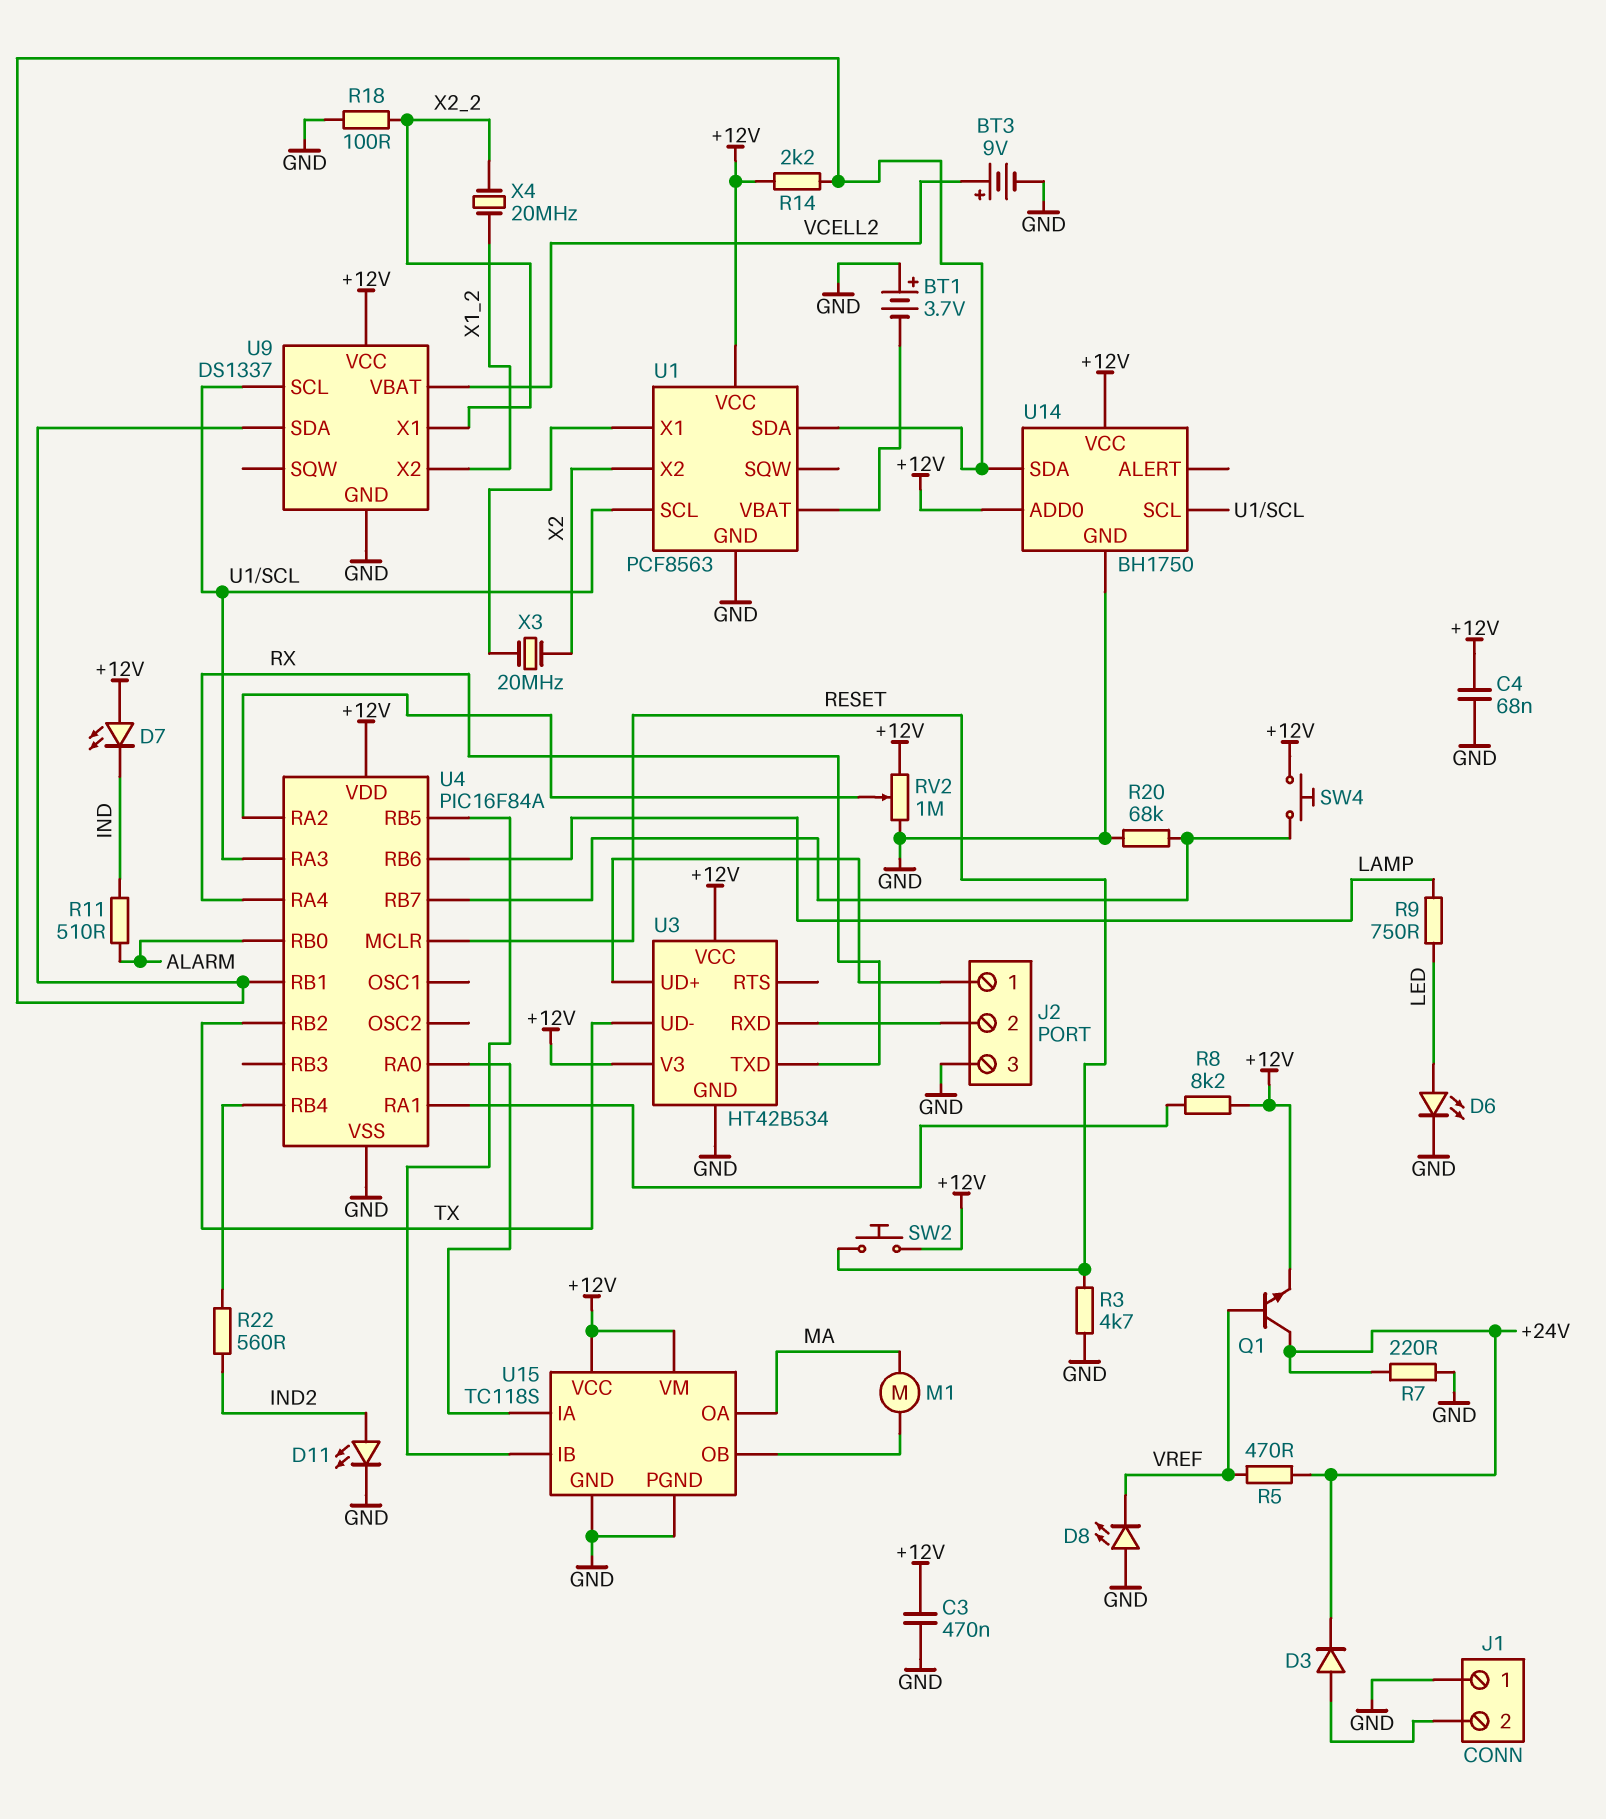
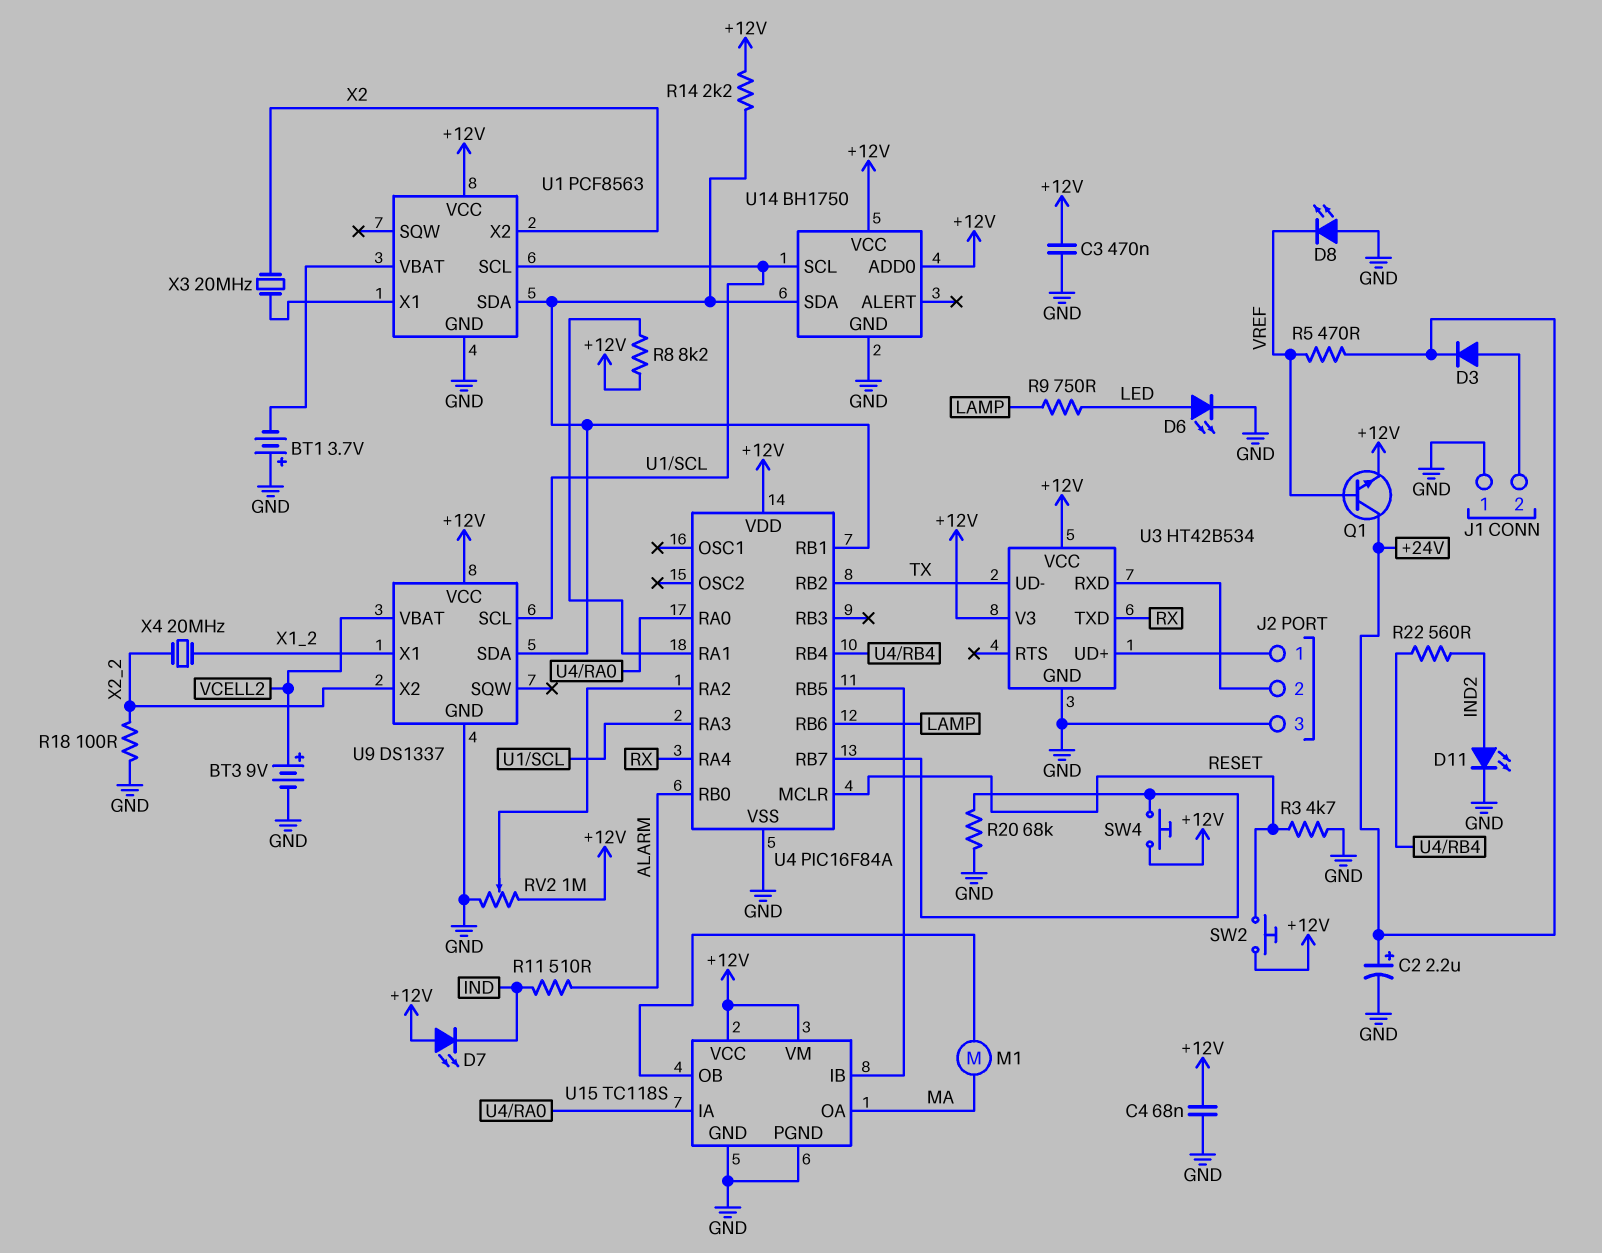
C2: none -> 2.2uF (plus +24V, minus GND)
R7: 220 (+24V, GND) -> none
U9 pin X1: X2_2 -> X1_2
U9 pin X2: X1_2 -> X2_2

